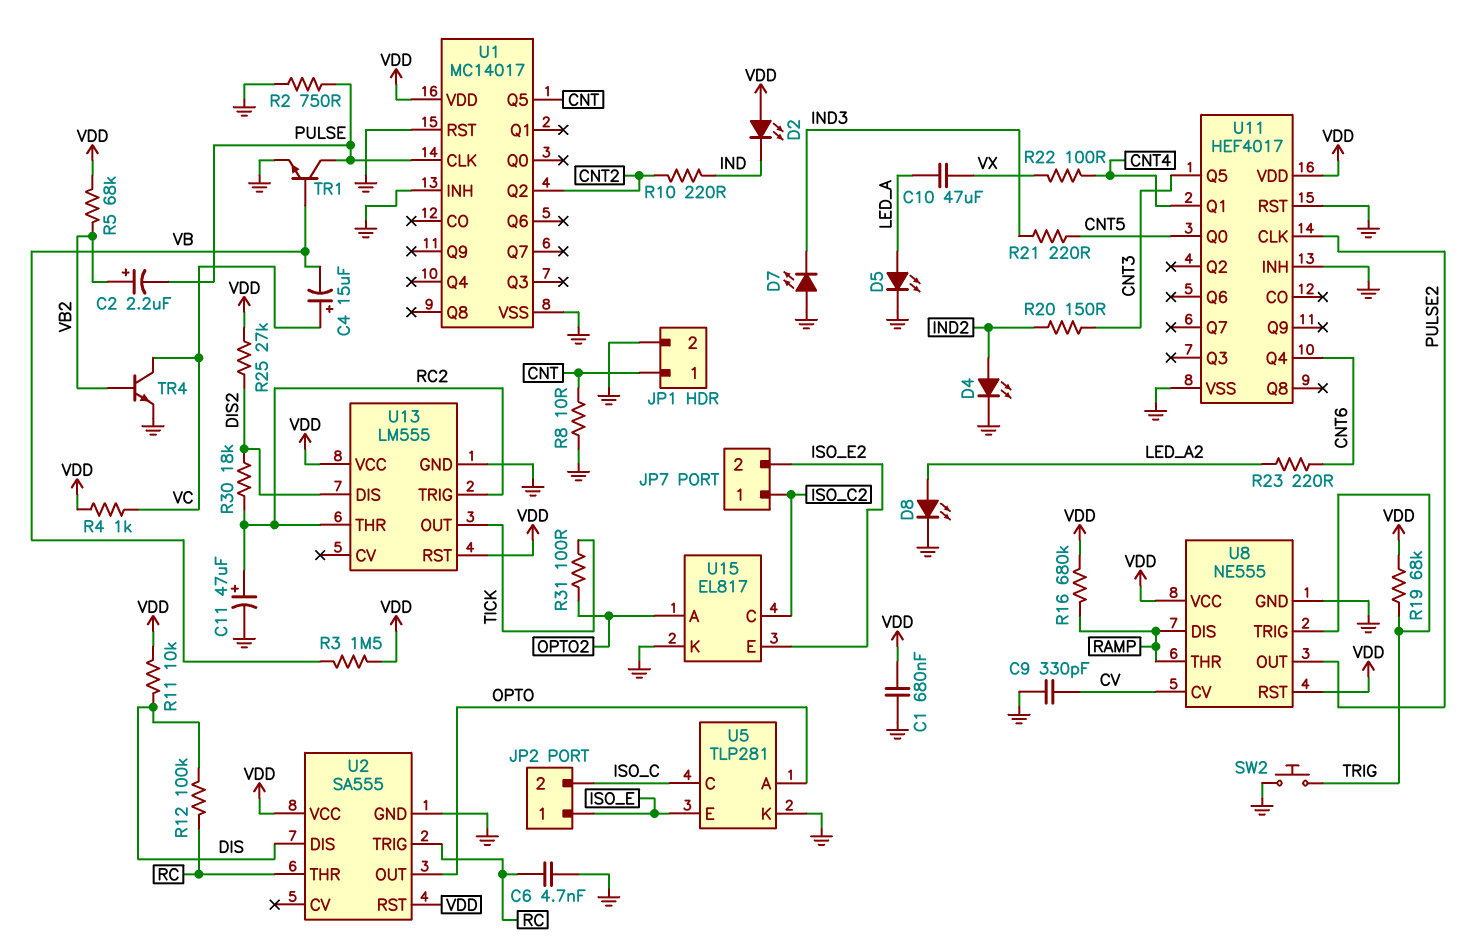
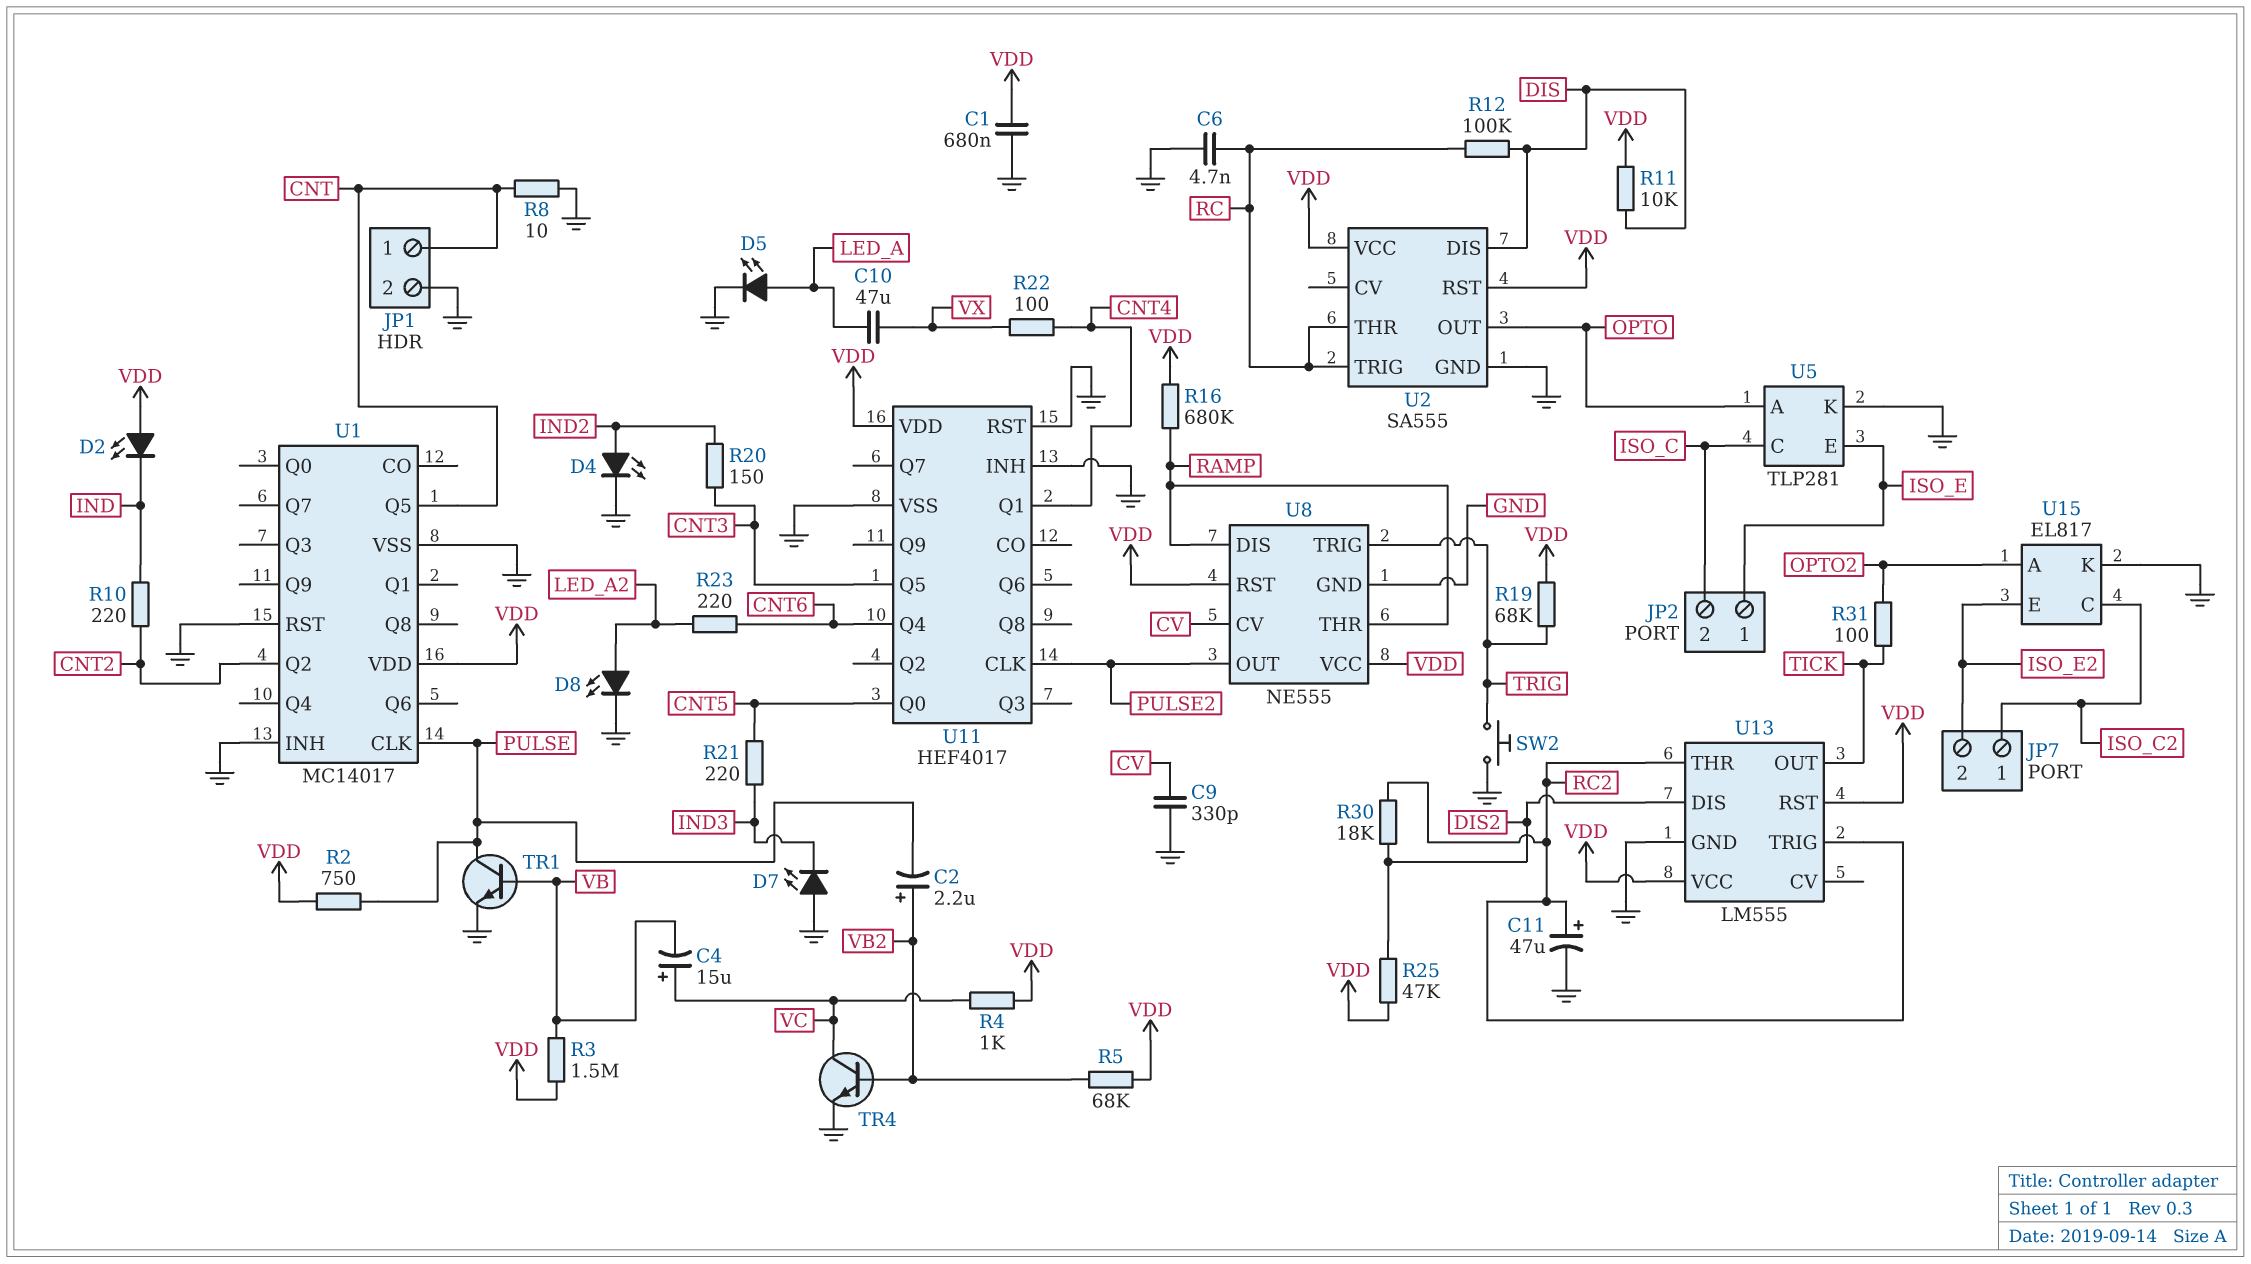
R2: 750 (GND, PULSE) -> 750 (PULSE, VDD)
R25: 27k (DIS2, VDD) -> 47k (DIS2, VDD)

